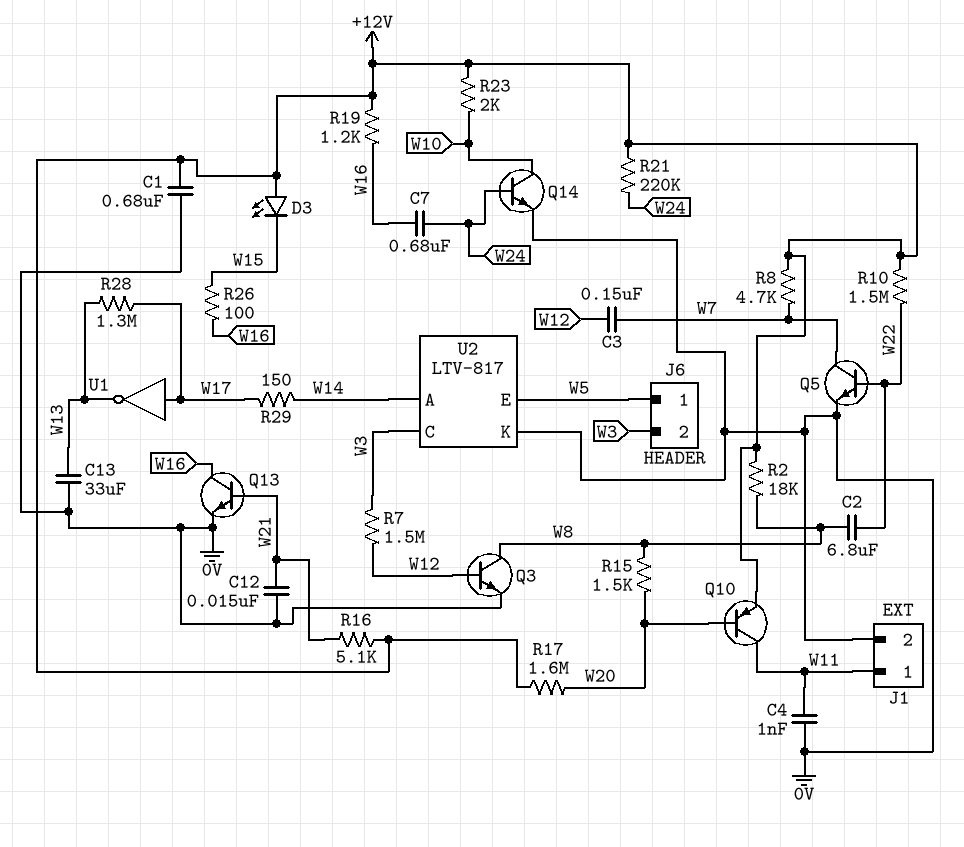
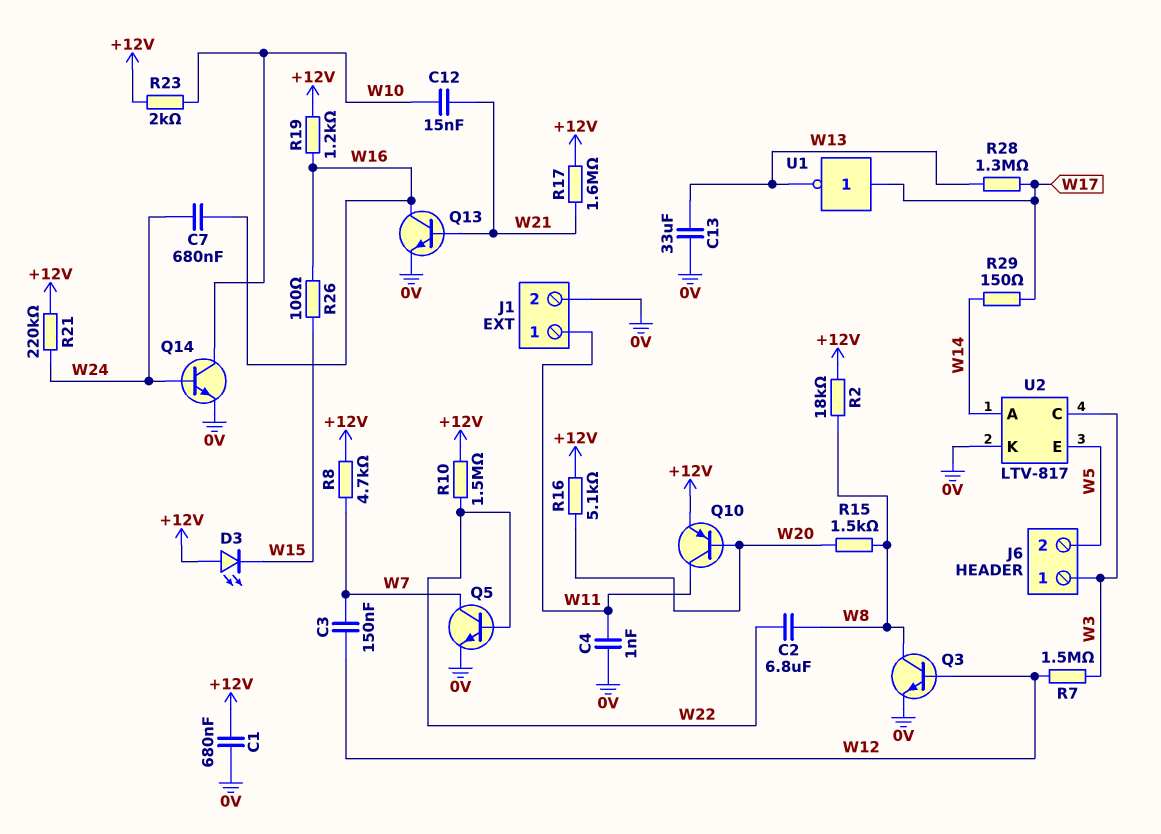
C12: 15nF (0V, W21) -> 15nF (W10, W21)
J6 pin 1: W5 -> W3
J6 pin 2: W3 -> W5
R16: 5.1k (+12V, W21) -> 5.1k (+12V, W20)
R17: 1.6M (+12V, W20) -> 1.6M (+12V, W21)

